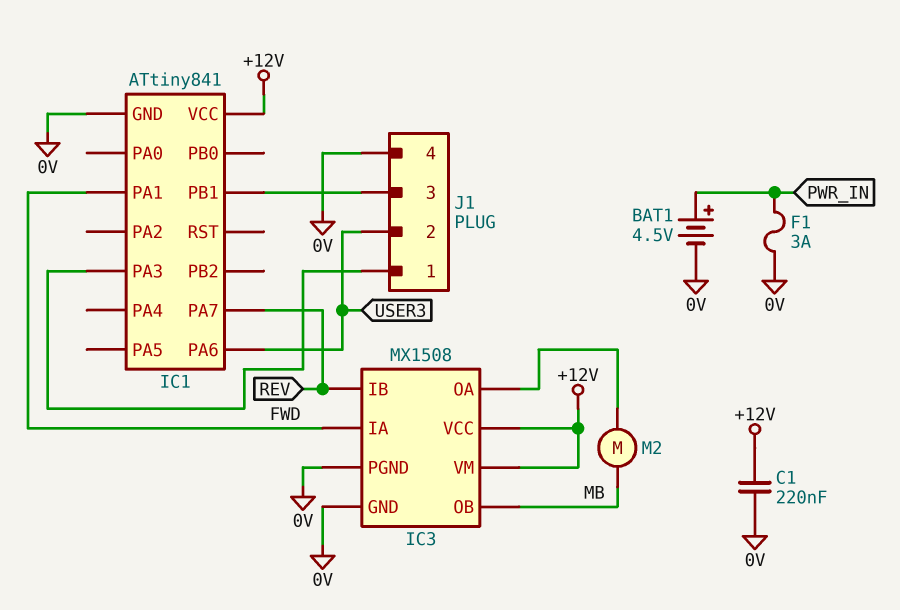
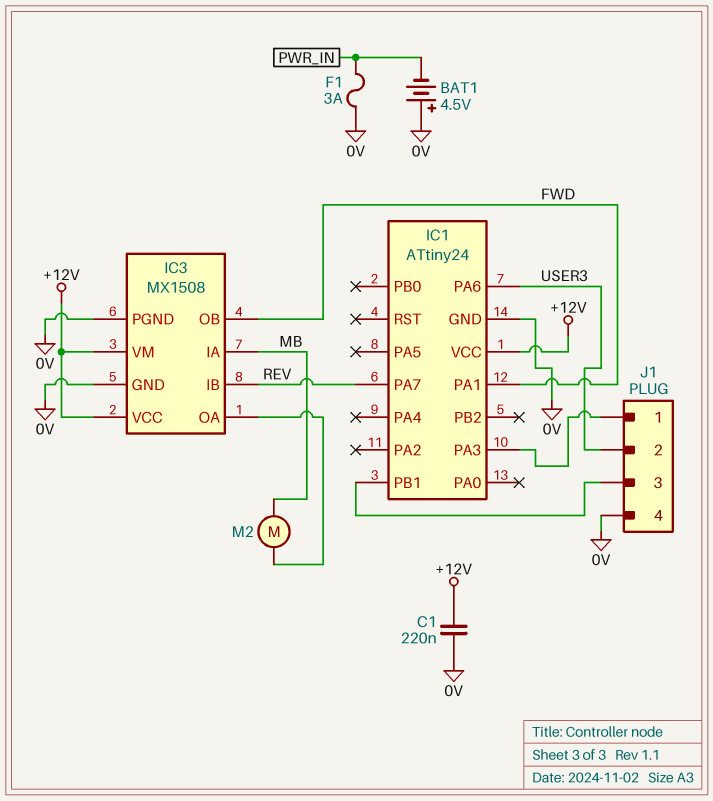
BAT1: 4.5V (plus PWR_IN, minus 0V) -> 4.5V (plus 0V, minus PWR_IN)
IC1: ATtiny841 -> ATtiny24
IC3 pin IA: FWD -> MB
IC3 pin OB: MB -> FWD

